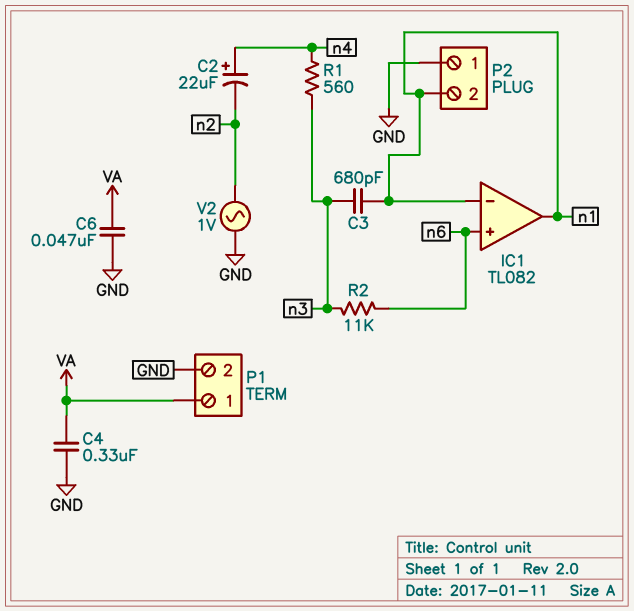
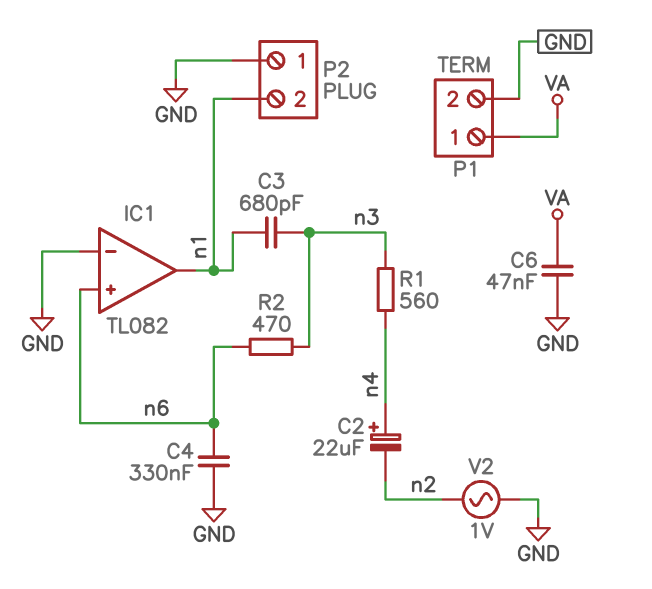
C4: 330nF (GND, VA) -> 330nF (GND, n6)
IC1 pin in-: n1 -> GND
R2: 11k (n3, n6) -> 470 (n3, n6)

